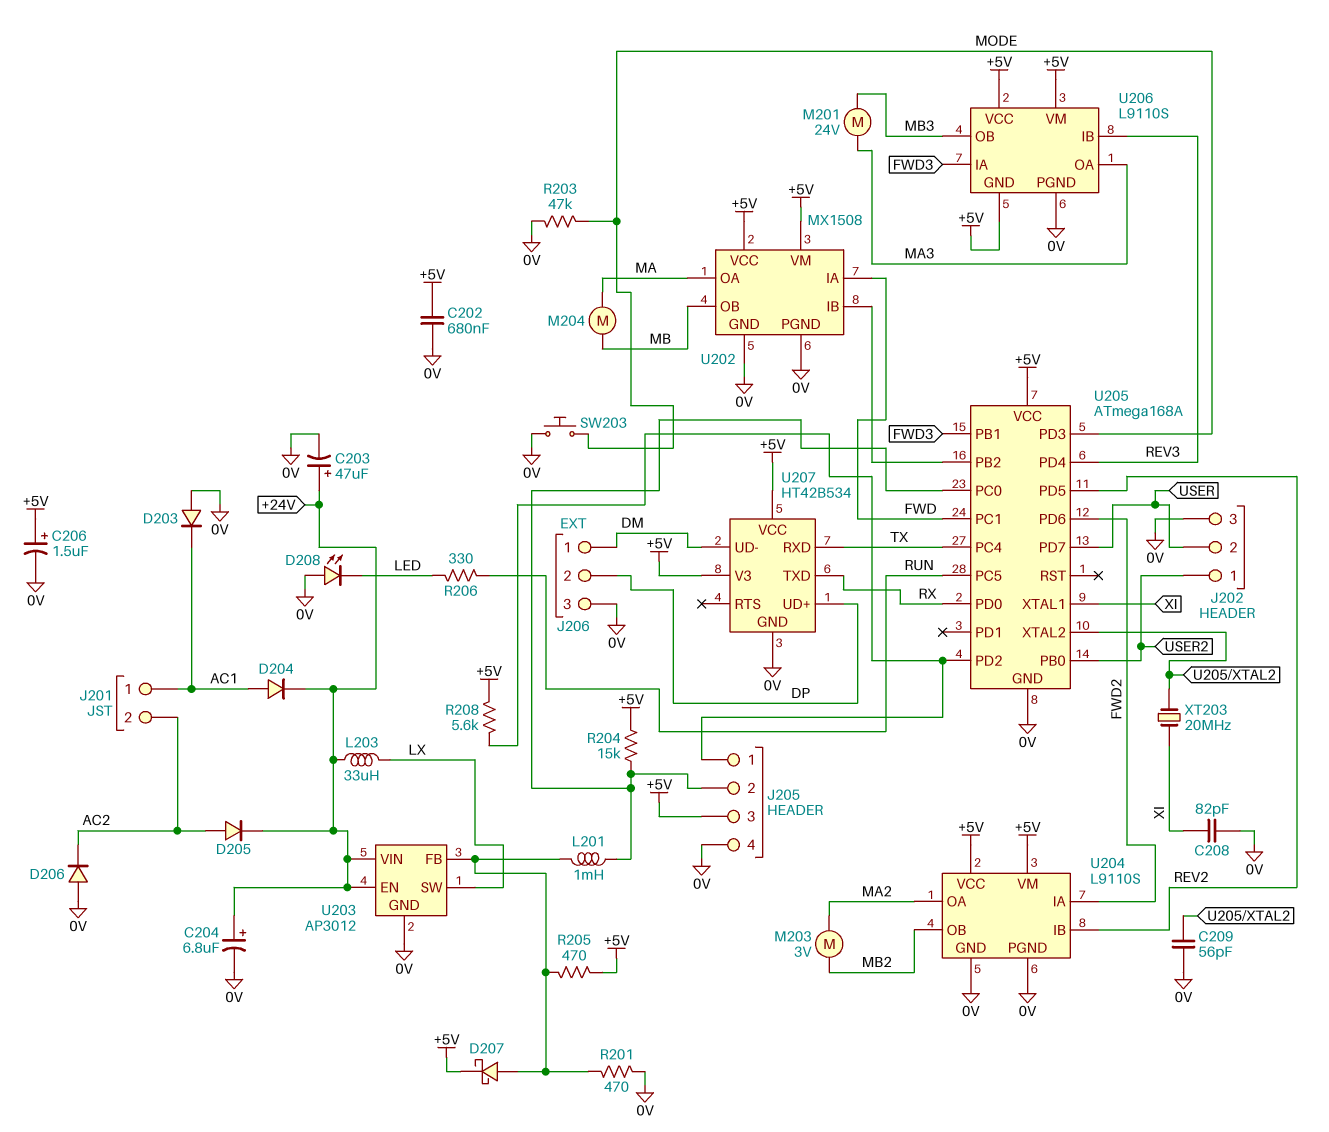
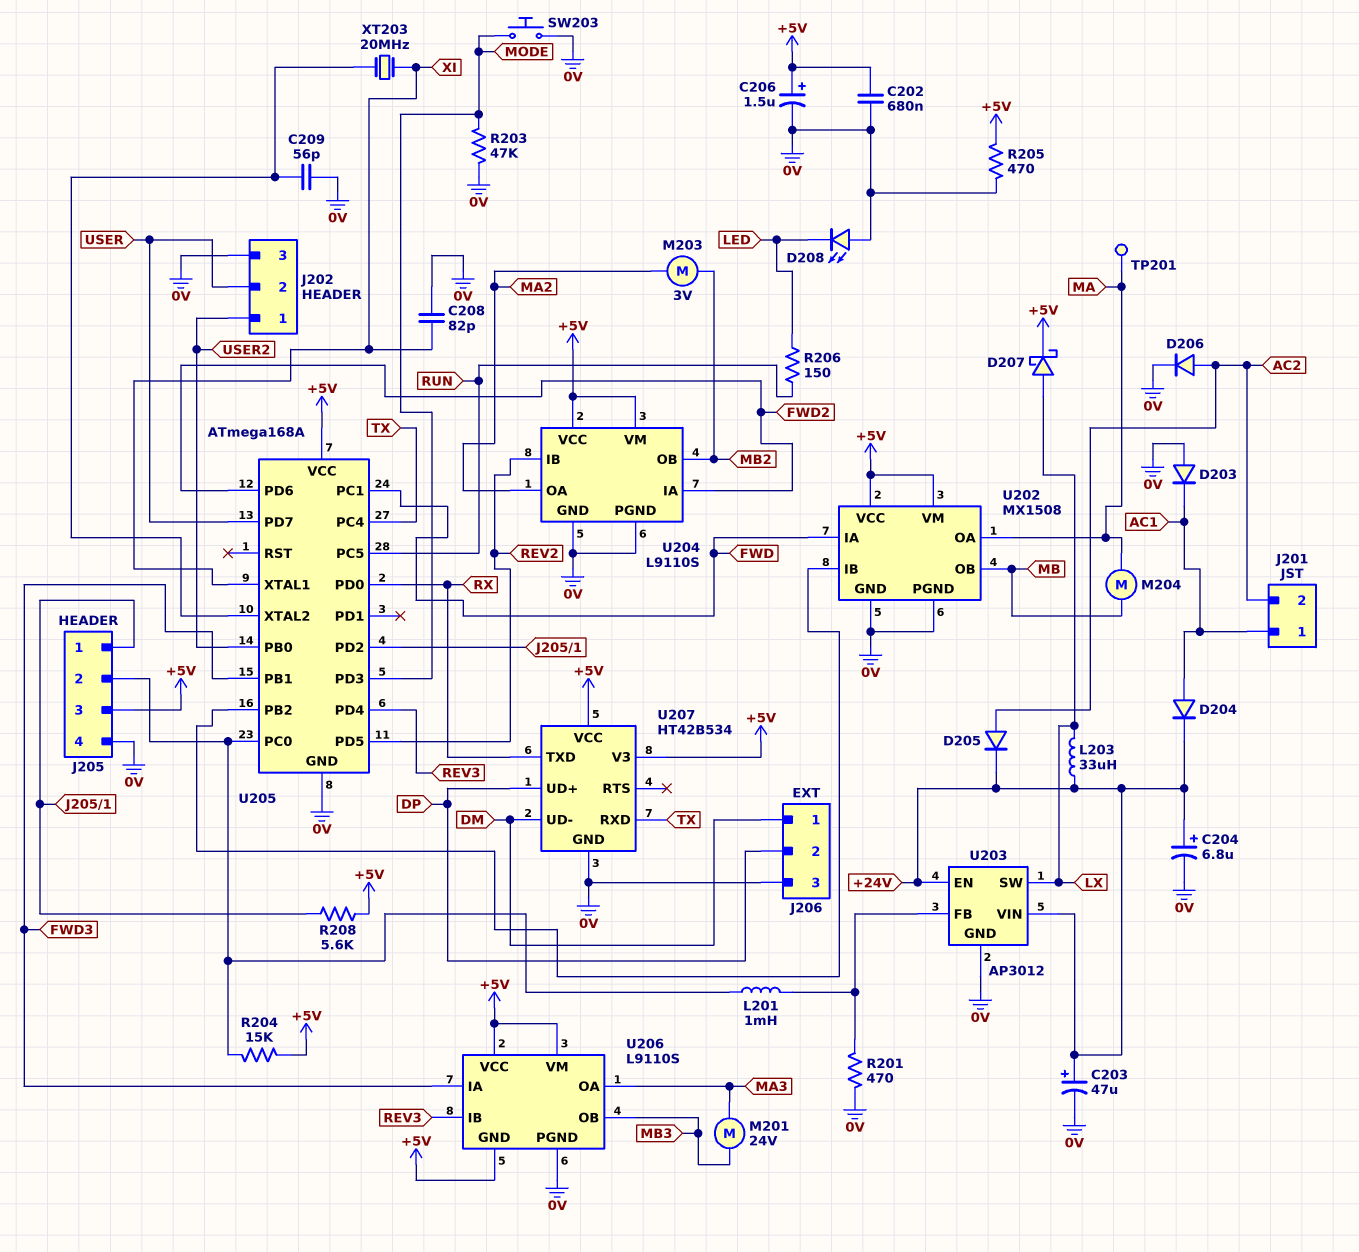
D206: diode (A 0V, K AC2) -> diode (A AC2, K 0V)
D207: schottky (A U203/FB, K +5V) -> schottky (A LX, K +5V)
R205: 470 (+5V, U203/FB) -> 470 (+5V, 0V)
R206: 330 (LED, RUN) -> 150 (LED, RUN)
TP201: none -> test point (MA)

